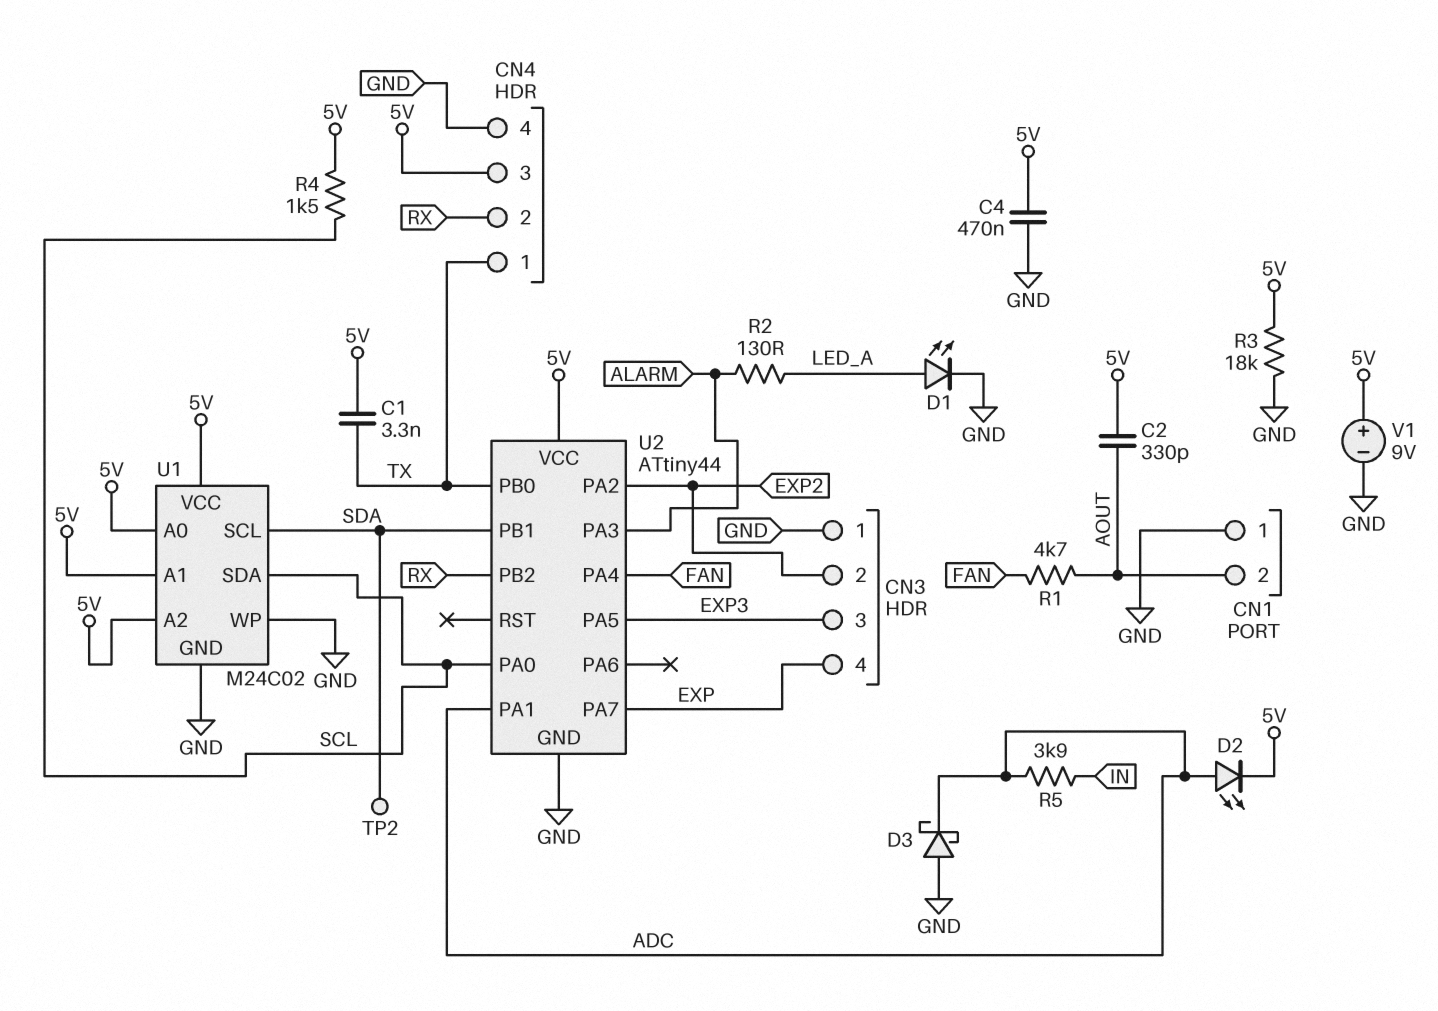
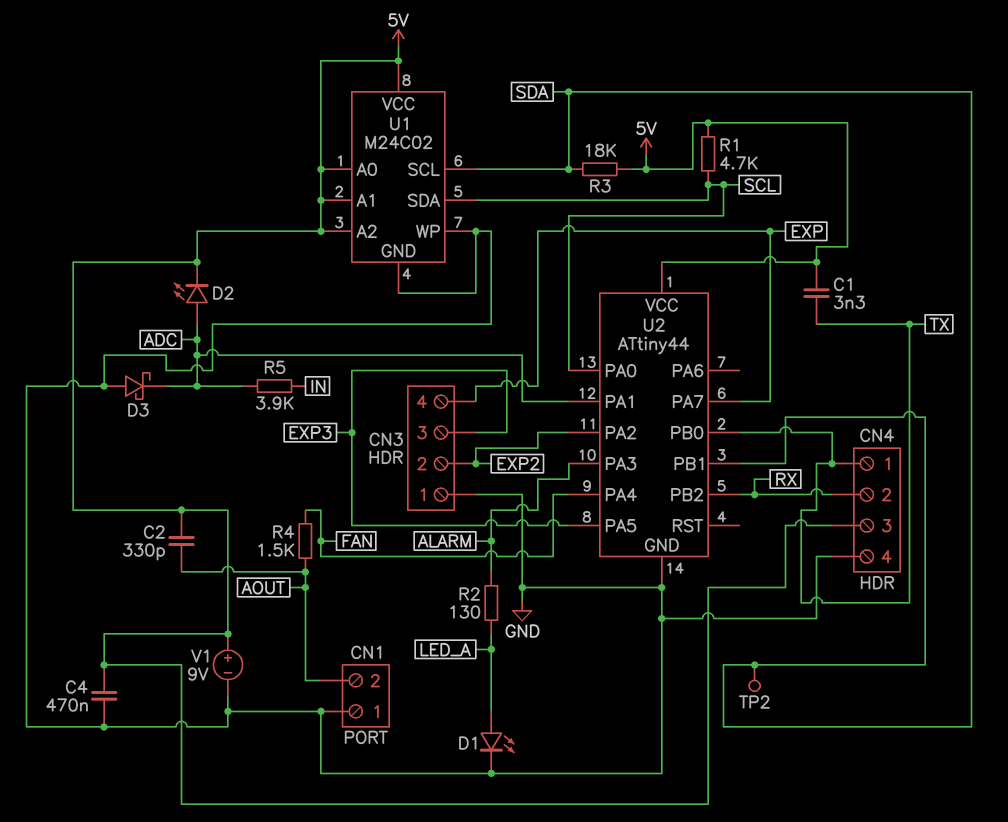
R1: 4.7k (AOUT, FAN) -> 4.7k (5V, SCL)
R3: 18k (5V, GND) -> 18k (5V, SDA)
R4: 1.5k (5V, SCL) -> 1.5k (AOUT, FAN)

